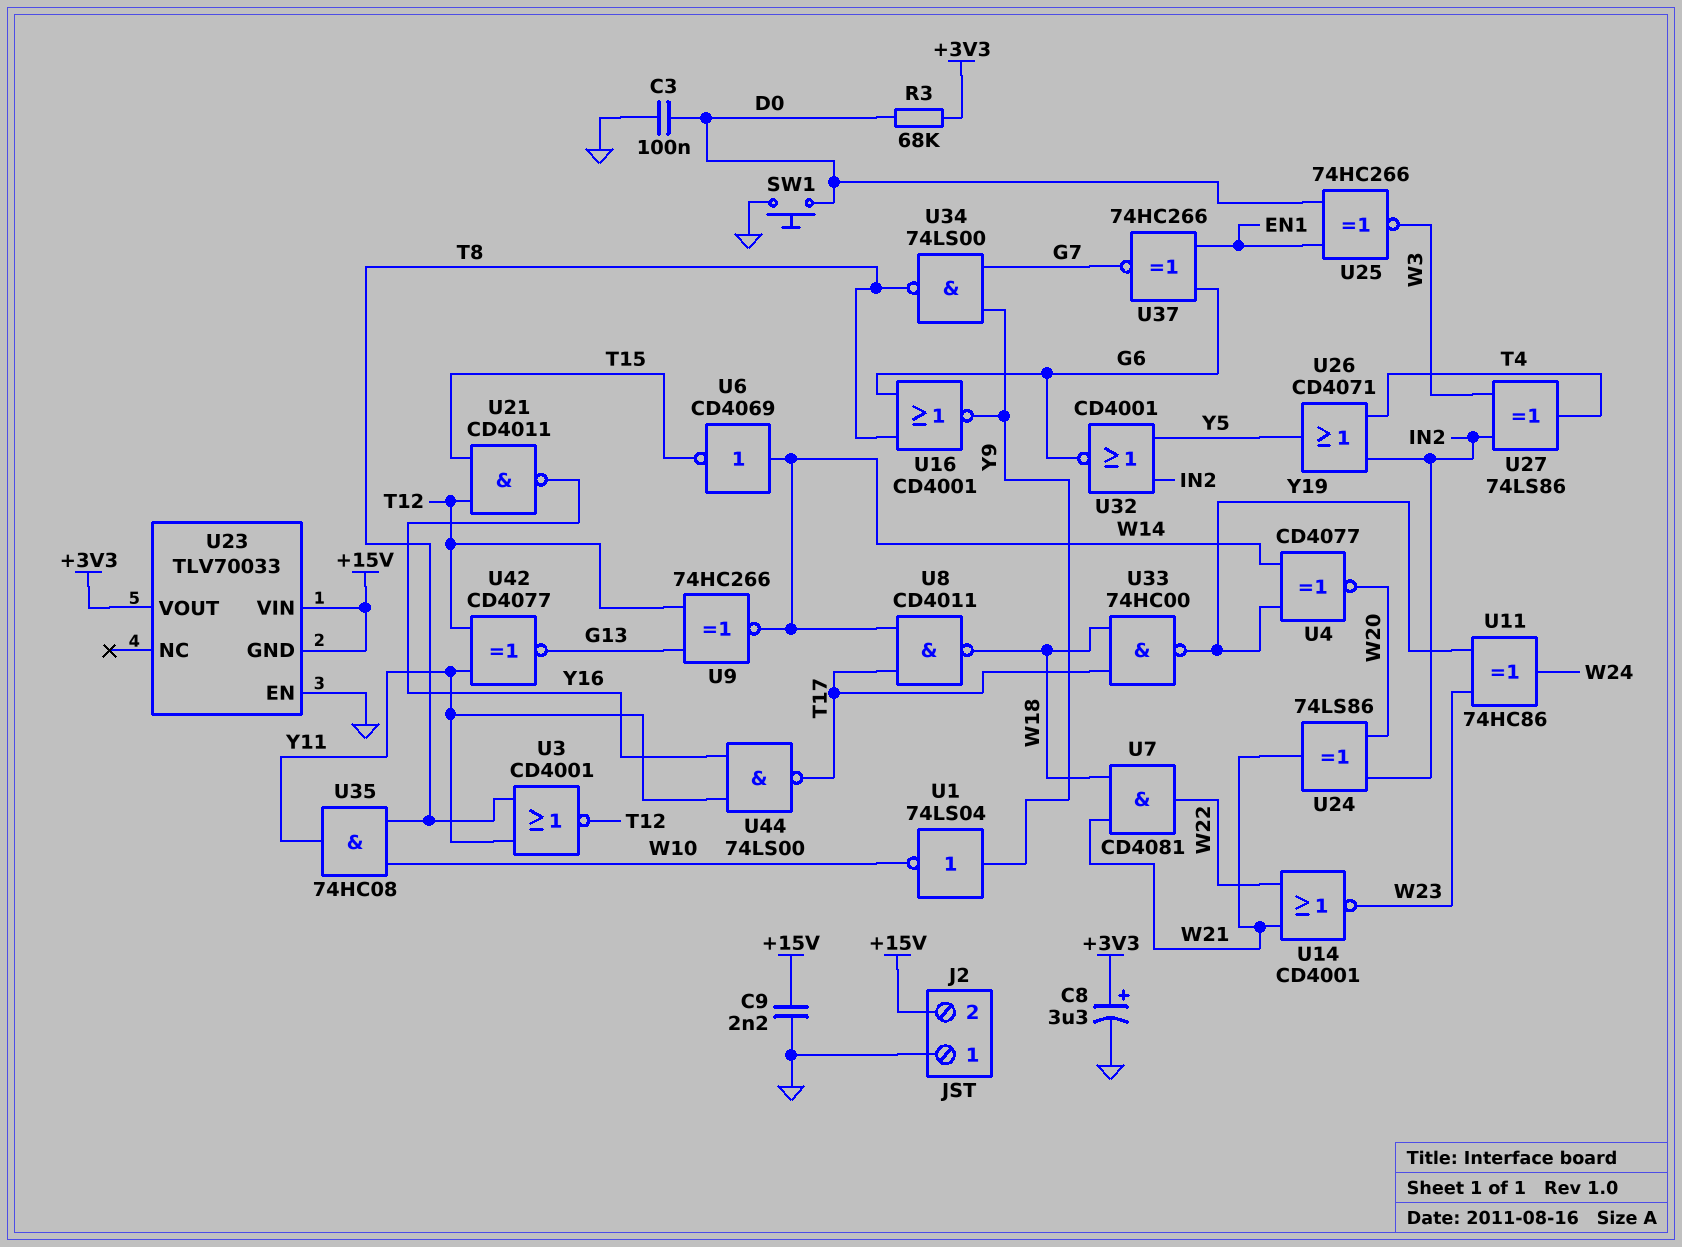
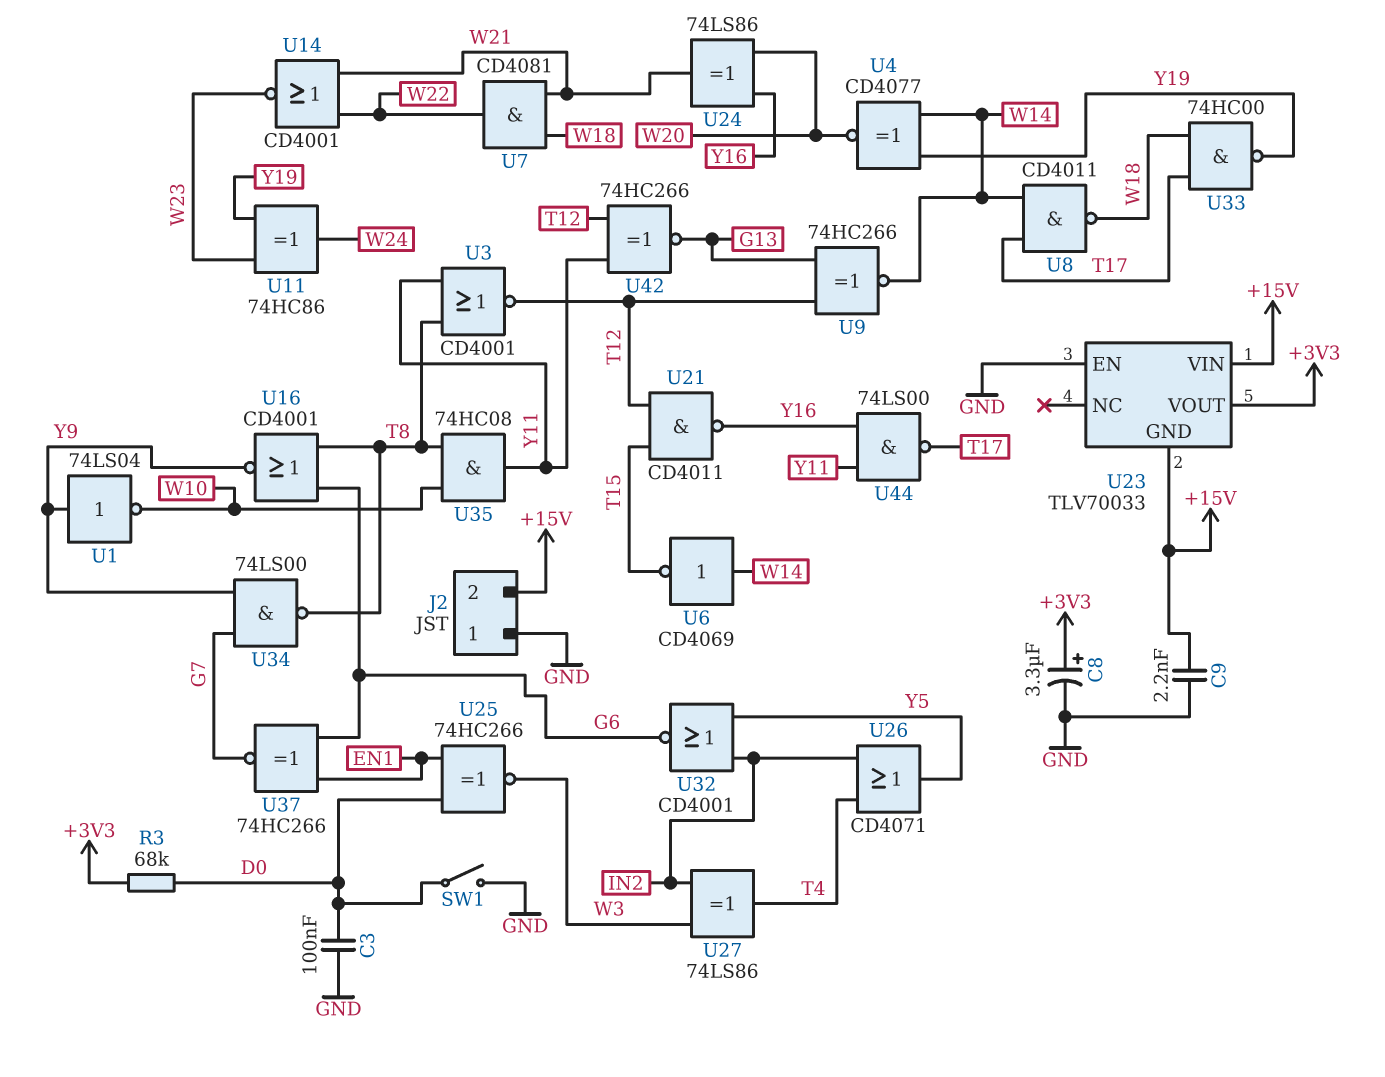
SW1: button (D0, GND) -> switch (D0, GND)
U24: XOR 74LS86 (in IN2, in W20, out W21) -> XOR 74LS86 (in W20, in Y16, out W21)
U42: XNOR CD4077 (in T12, in Y11, out G13) -> XNOR 74HC266 (in T12, in Y11, out G13)

